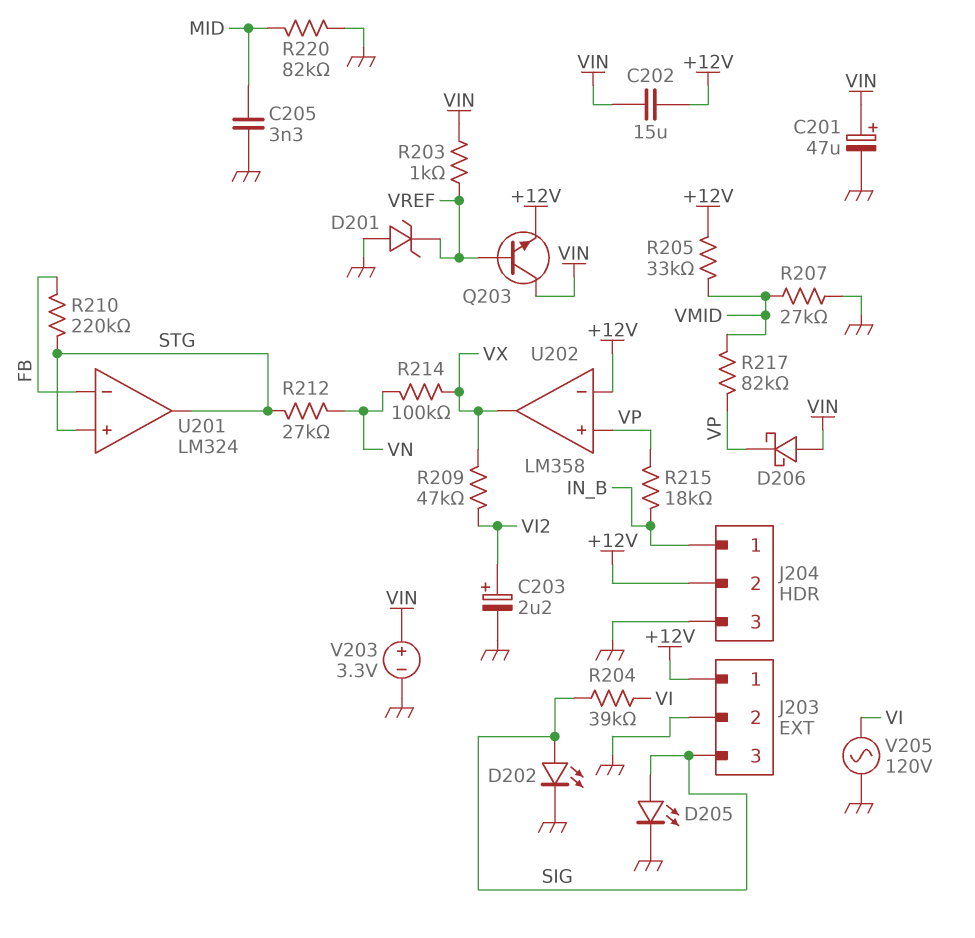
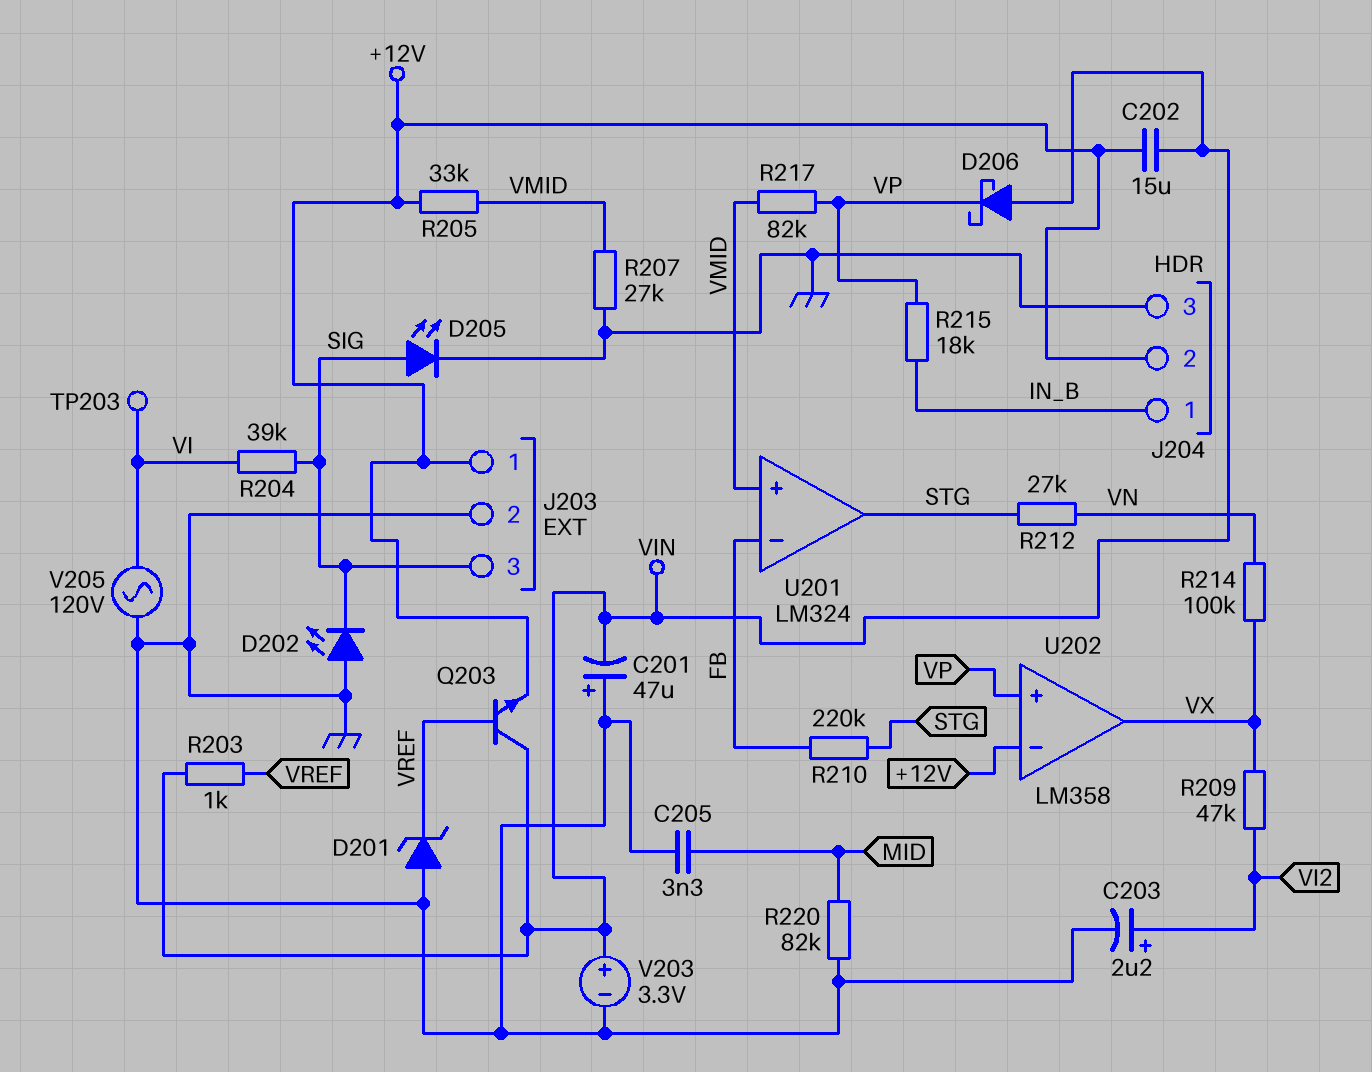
C201: 47uF (plus VIN, minus GND) -> 47uF (plus GND, minus VIN)
D202: LED (A SIG, K GND) -> LED (A GND, K SIG)
TP203: none -> test point (VI)
U201 pin in+: STG -> VMID

